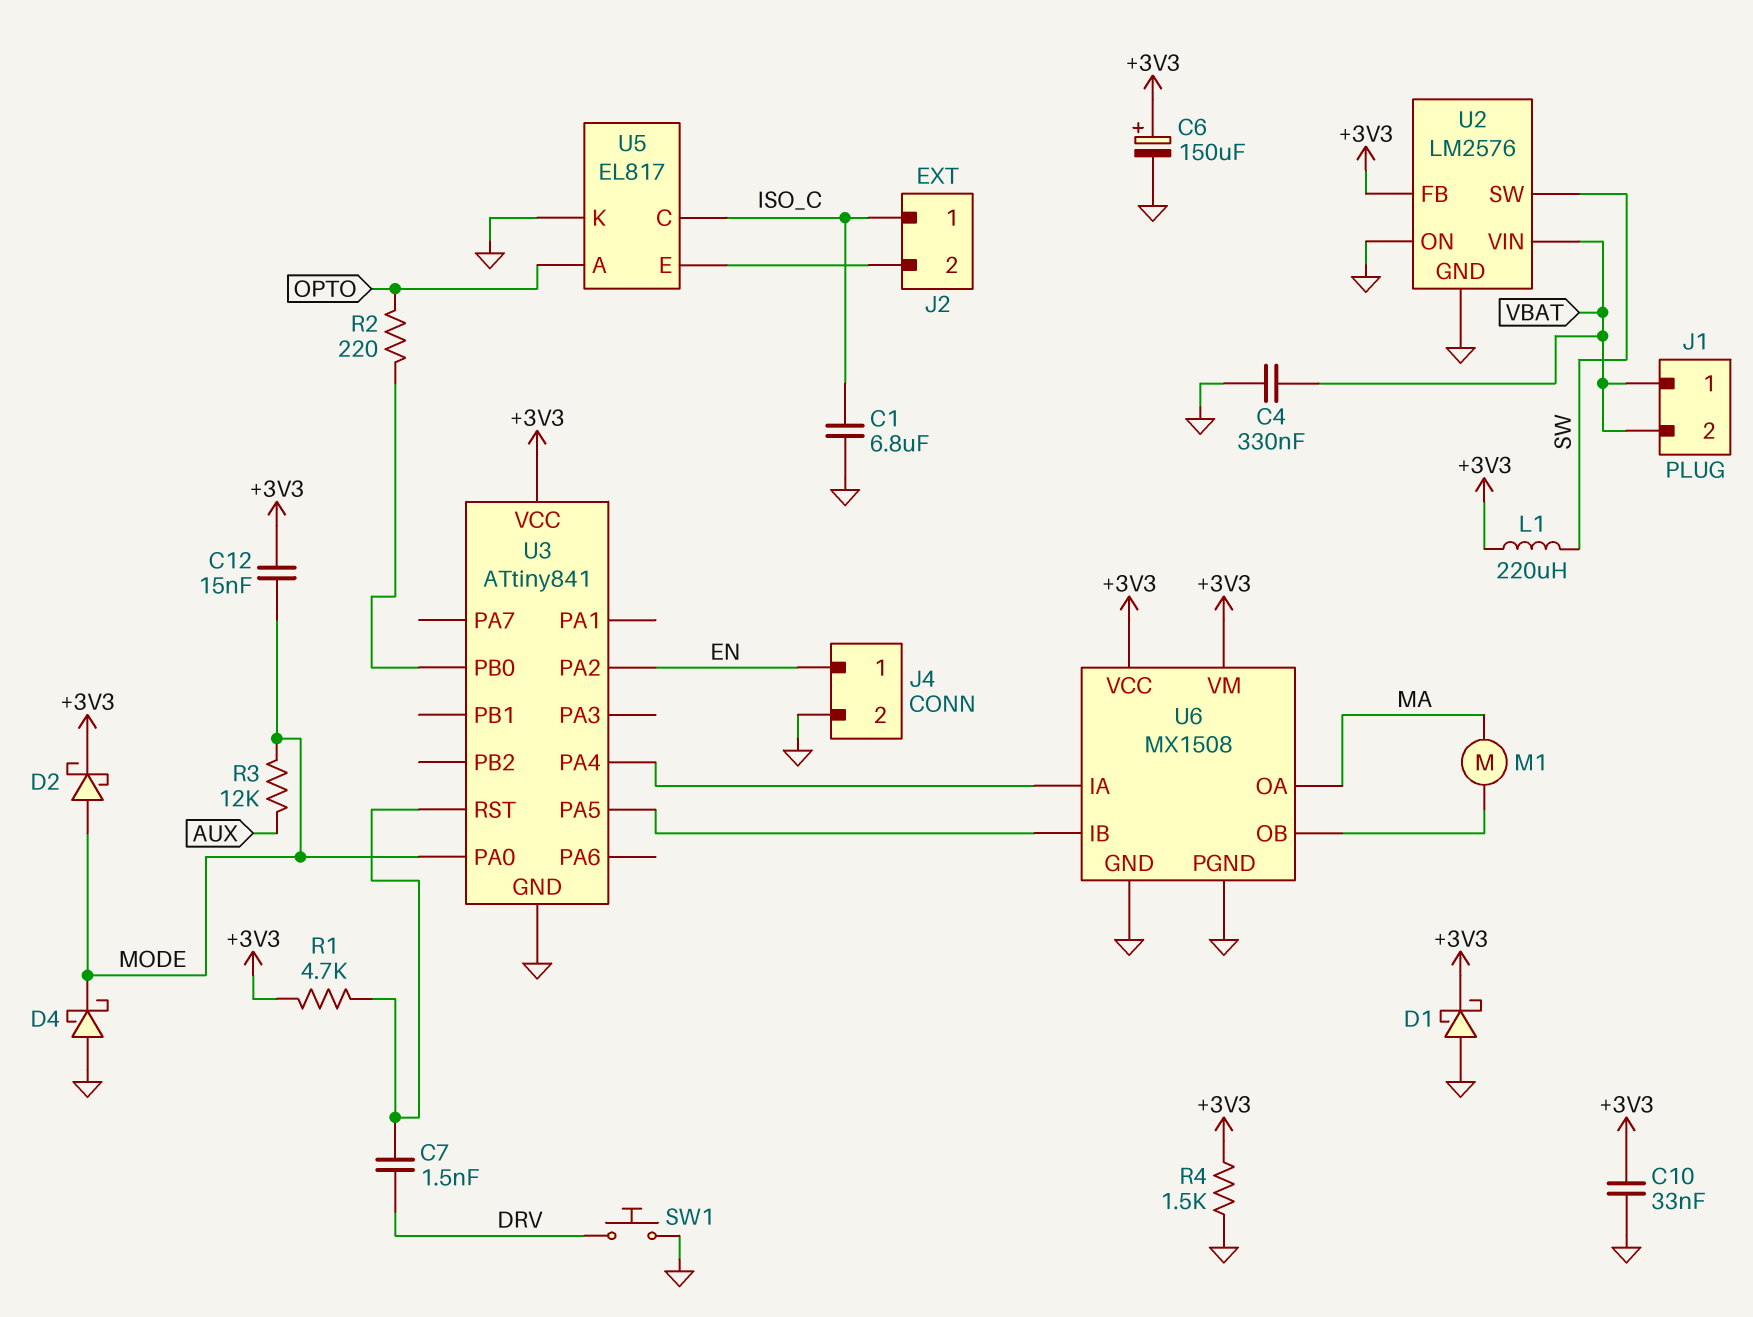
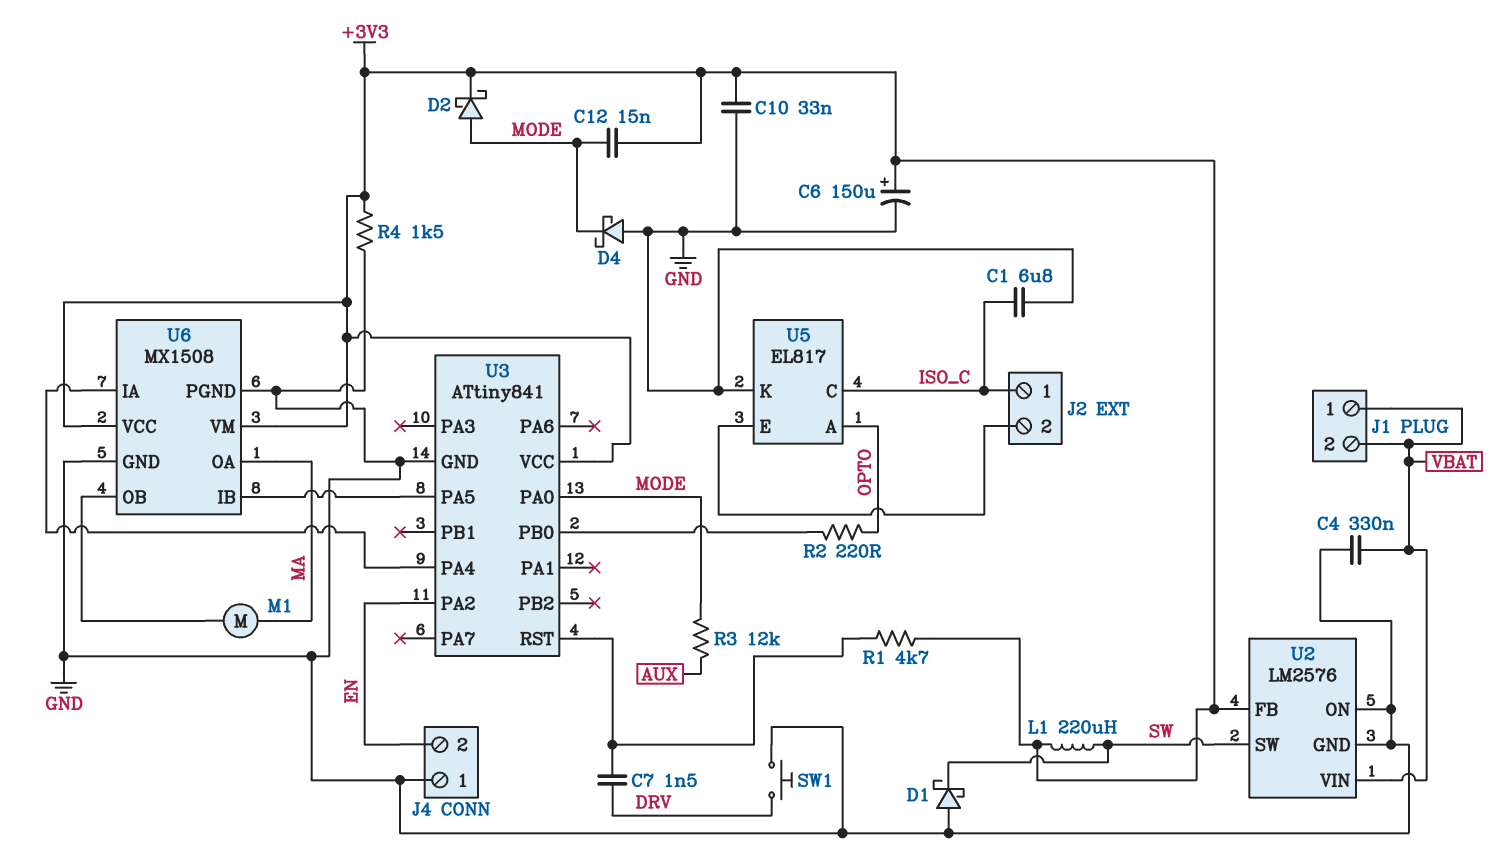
D1: schottky (A GND, K +3V3) -> schottky (A GND, K SW)
J4 pin 1: EN -> GND
J4 pin 2: GND -> EN

